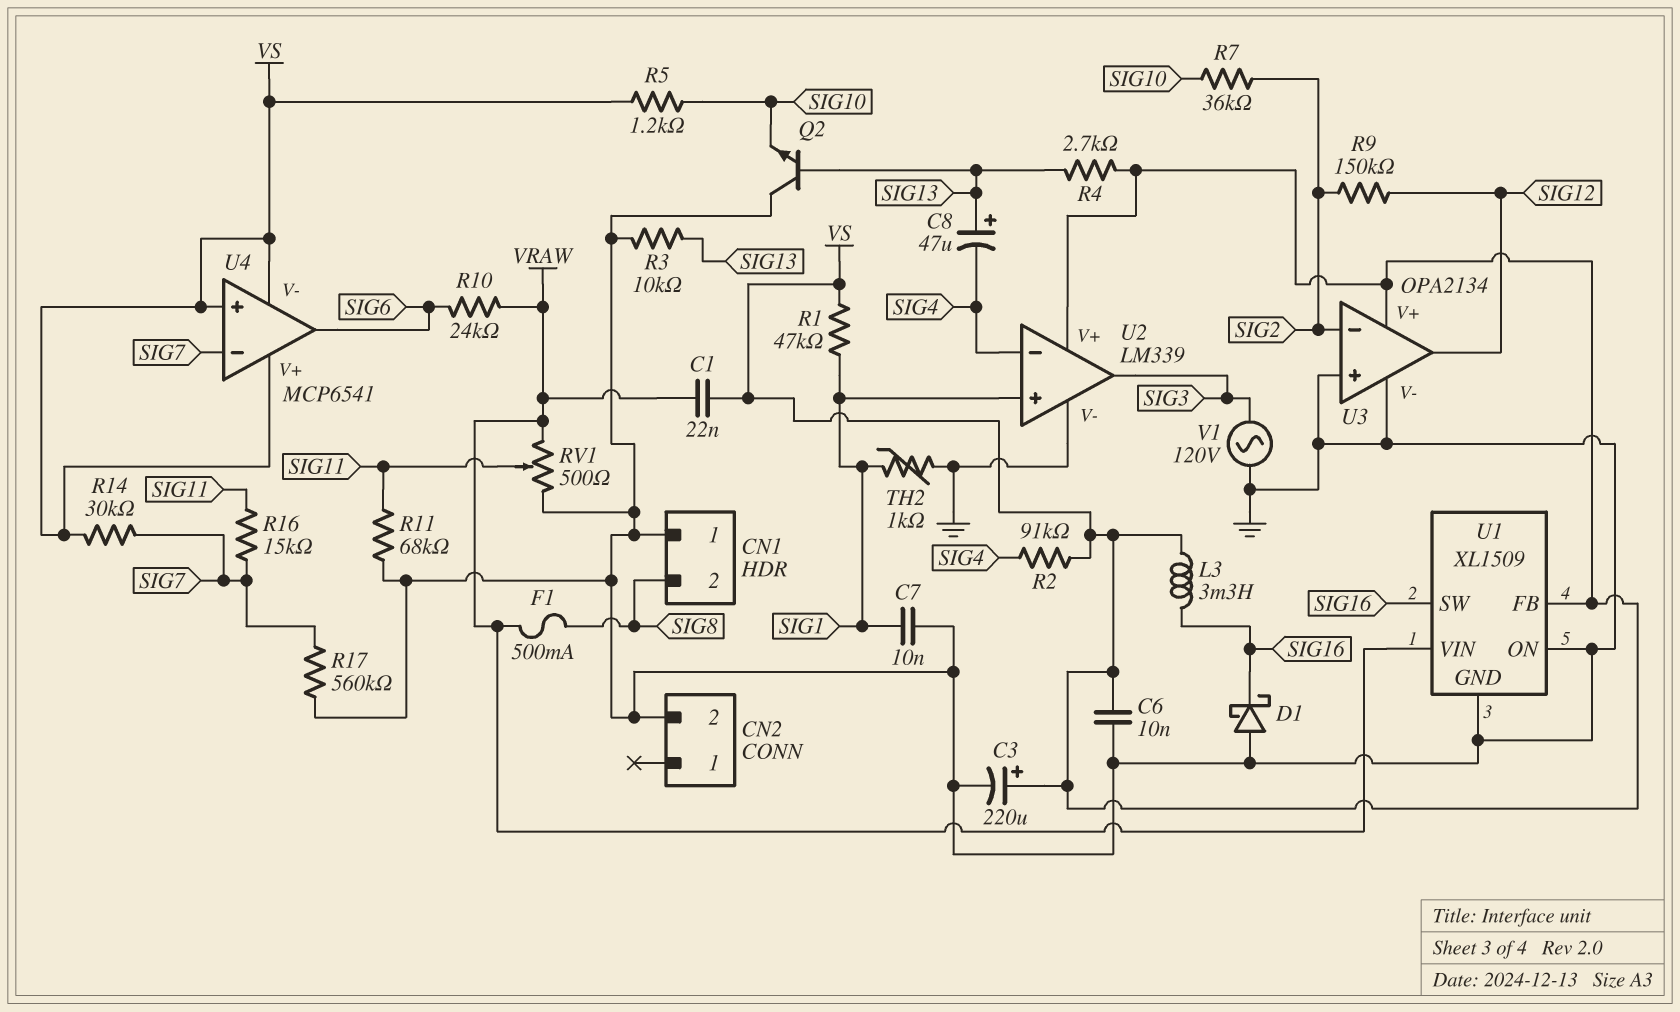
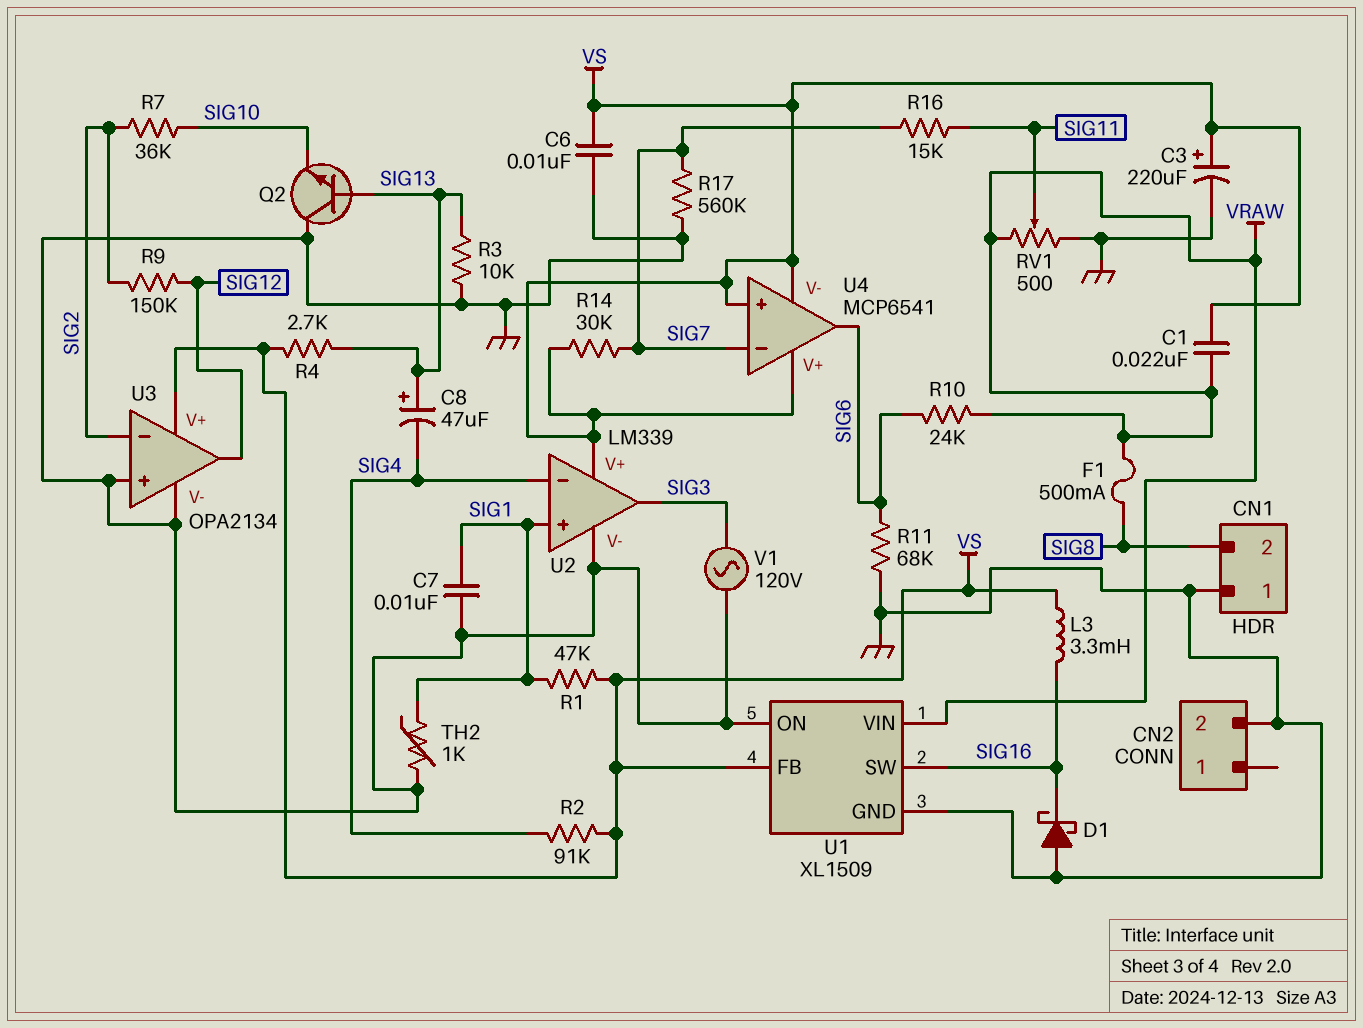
R5: 1.2k (SIG10, VS) -> none
R11: 68k (GND, SIG11) -> 68k (GND, SIG6)

